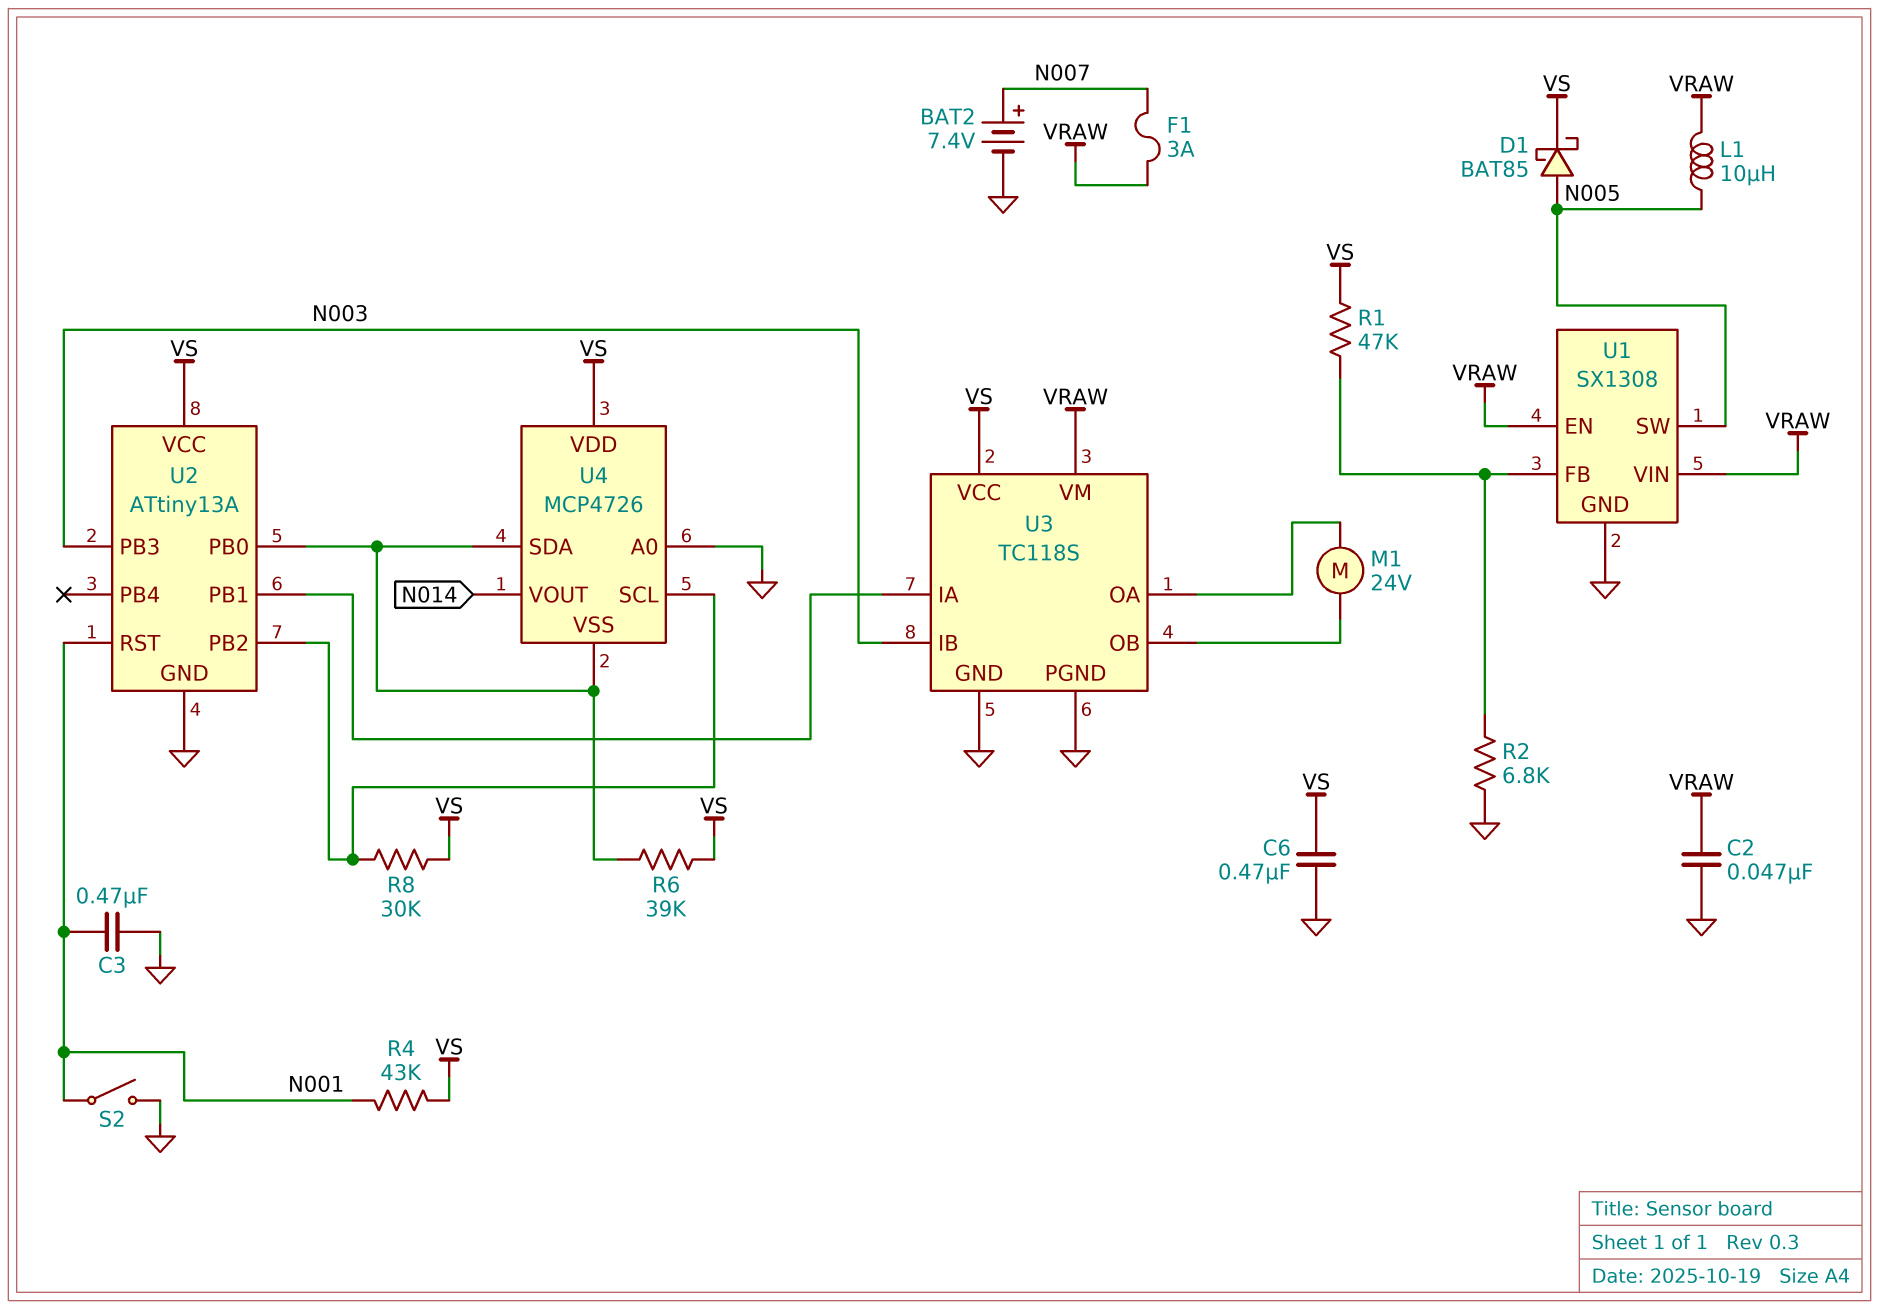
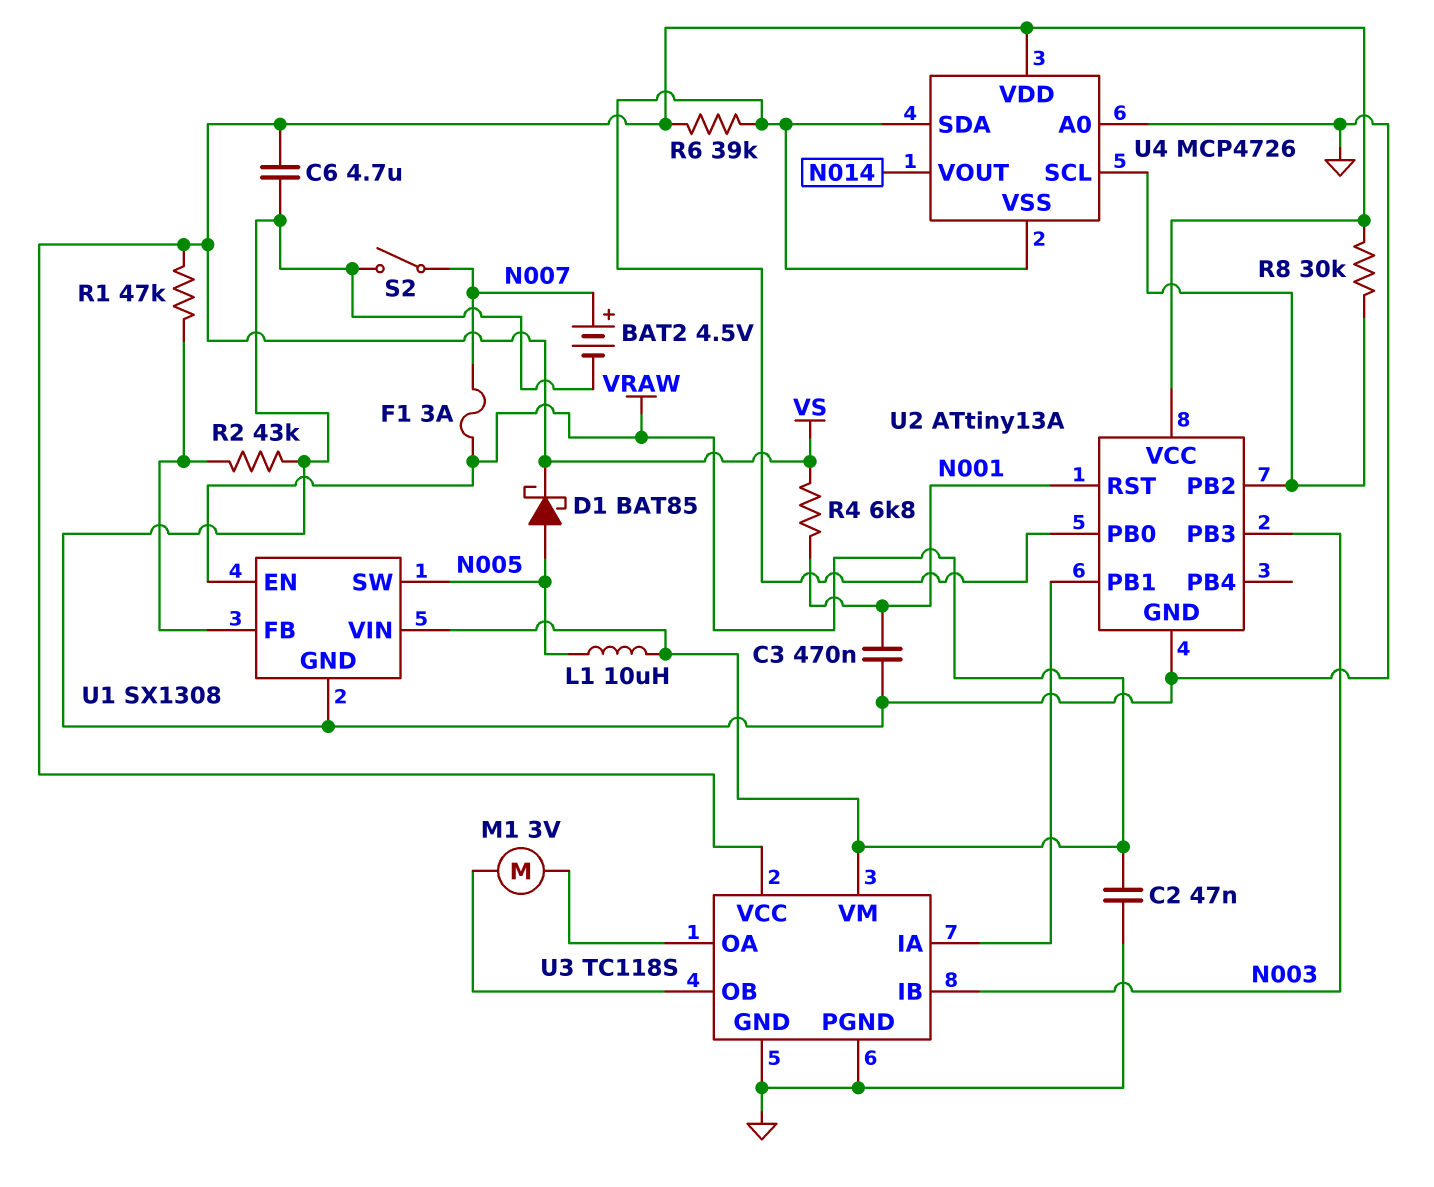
BAT2: 7.4V (plus N007, minus GND) -> 4.5V (plus N007, minus GND)
C6: 470nF (GND, VS) -> 4.7uF (GND, VS)
M1: motor 24V (U3/OA, U3/OB) -> motor 3V (U3/OA, U3/OB)
R2: 6.8k (GND, U1/FB) -> 43k (GND, U1/FB)
R4: 43k (N001, VS) -> 6.8k (N001, VS)
S2: switch (GND, N001) -> switch (GND, N007)

